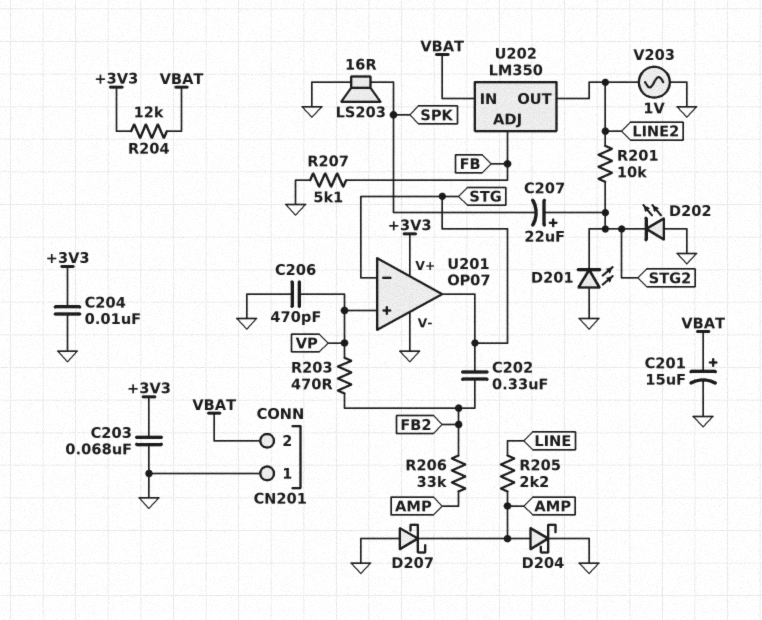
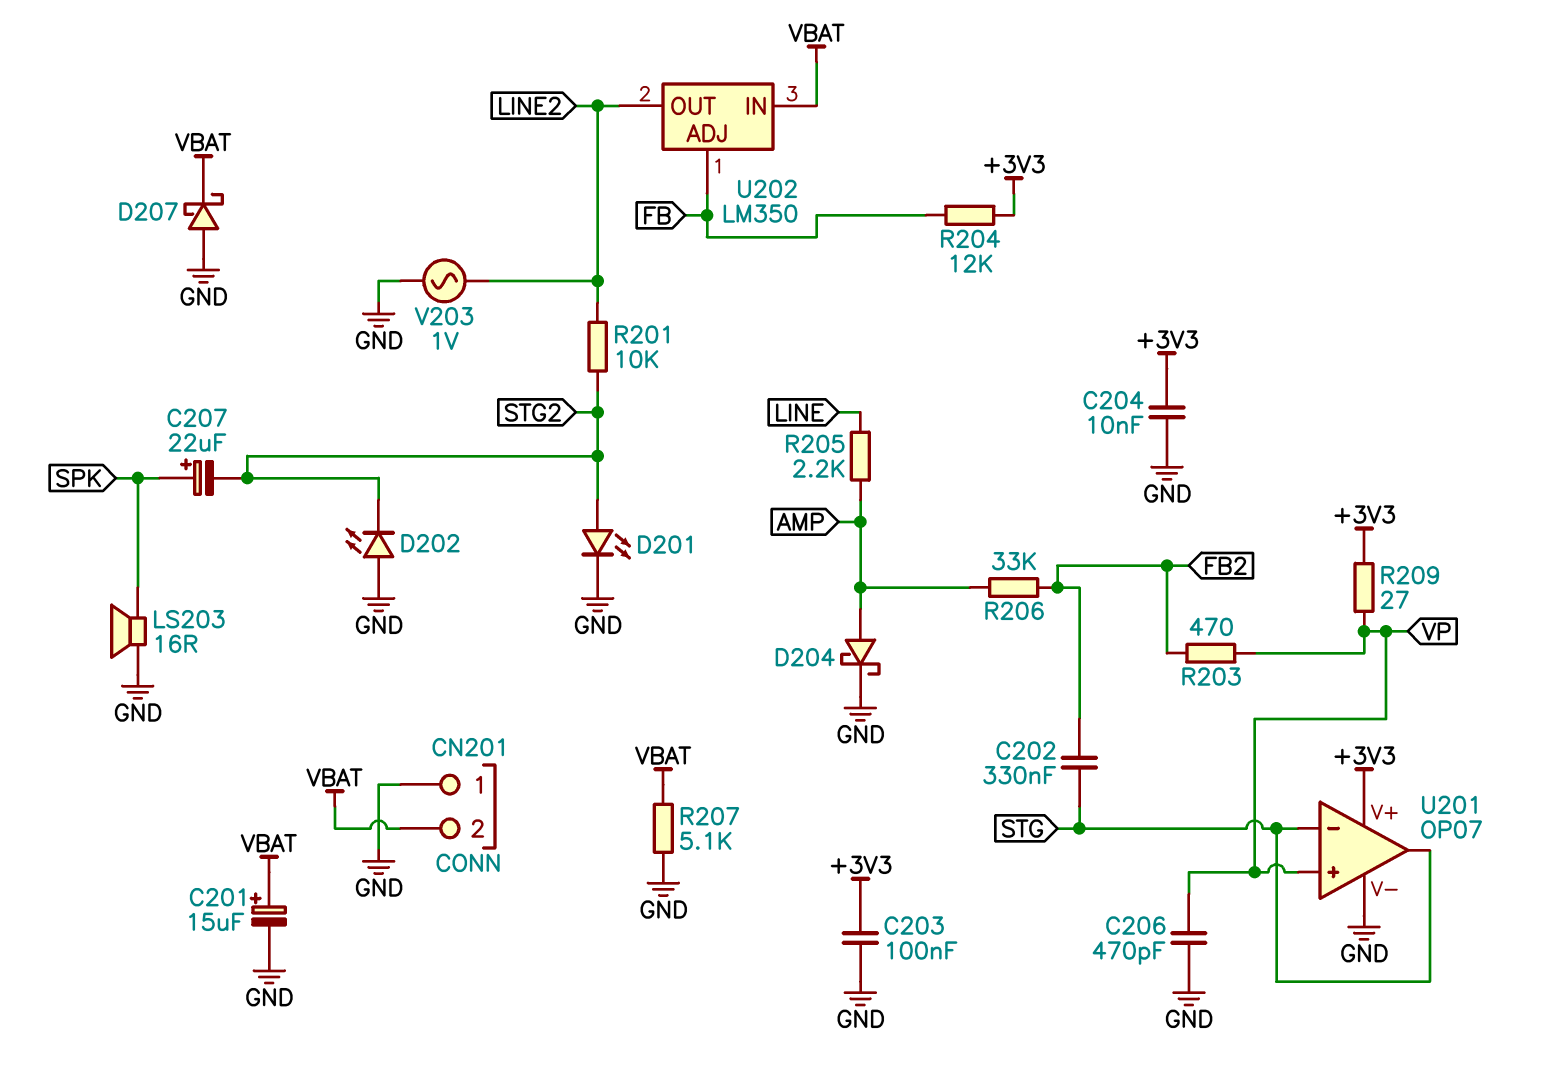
C203: 68nF (+3V3, GND) -> 100nF (+3V3, GND)
C207: 22uF (plus STG2, minus SPK) -> 22uF (plus SPK, minus STG2)
D201: LED (A GND, K STG2) -> LED (A STG2, K GND)
D207: schottky (A GND, K AMP) -> schottky (A GND, K VBAT)
R204: 12k (+3V3, VBAT) -> 12k (+3V3, FB)
R207: 5.1k (FB, GND) -> 5.1k (GND, VBAT)
R209: none -> 27 (+3V3, VP)

